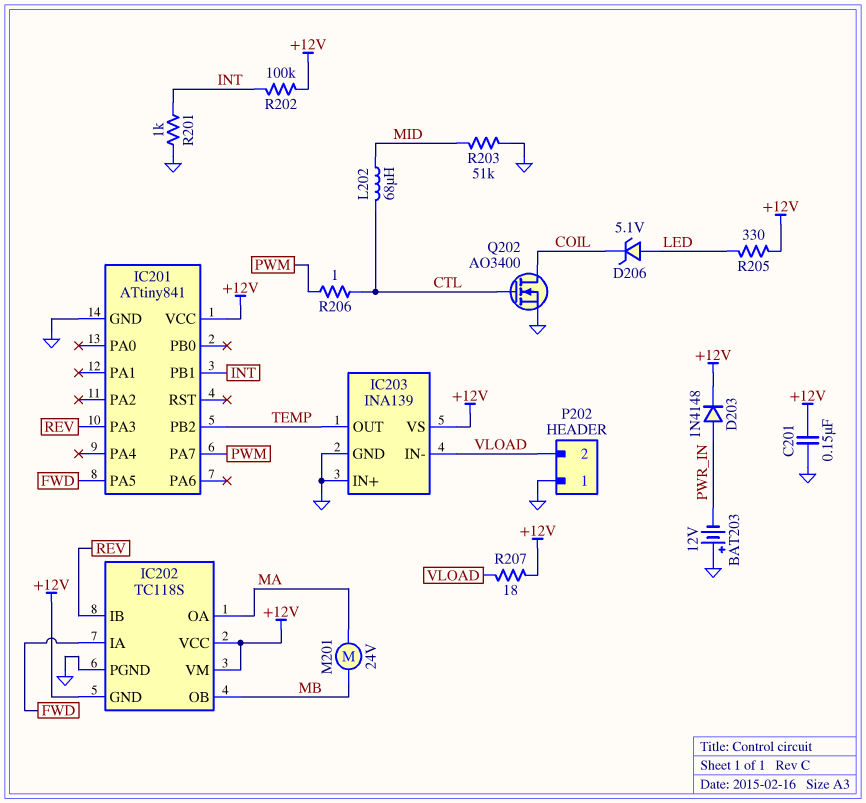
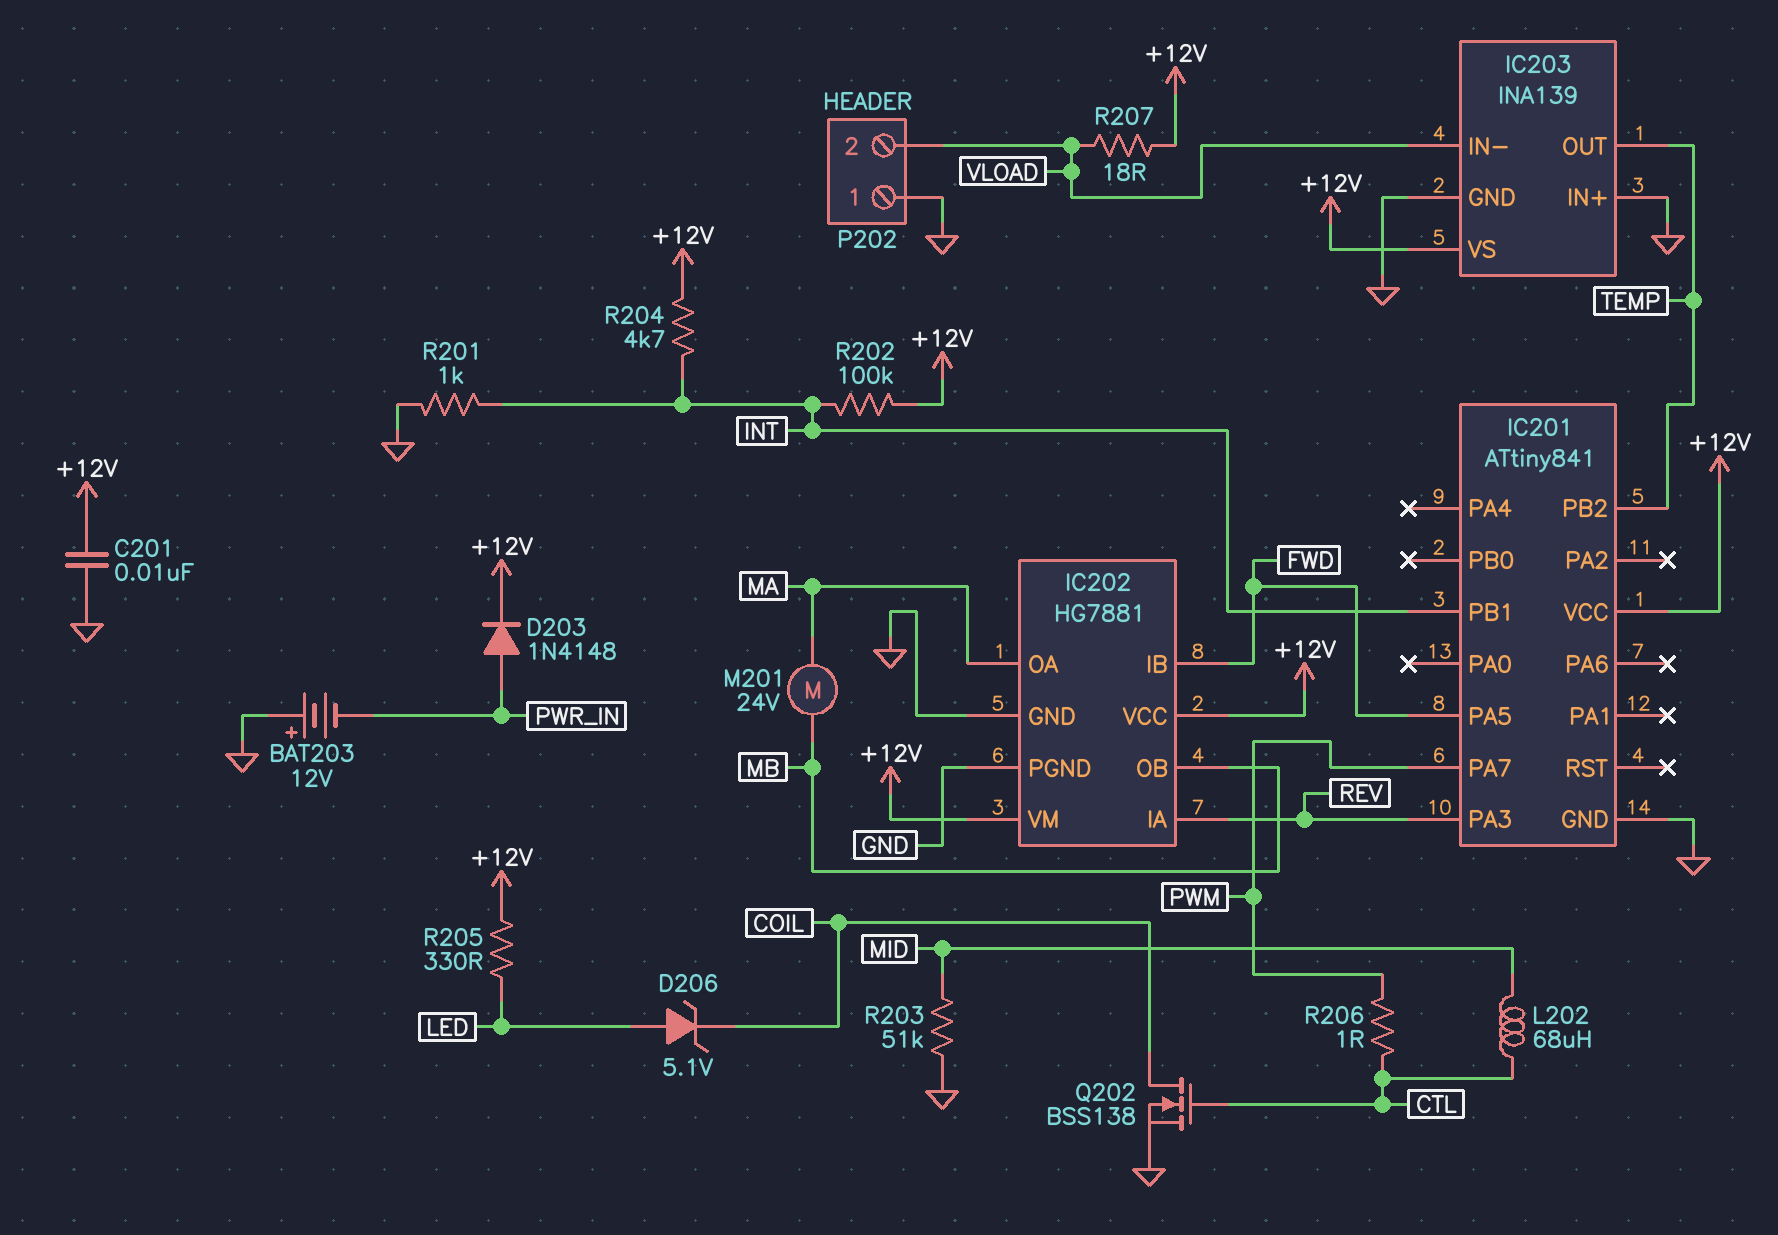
C201: 150nF (+12V, GND) -> 10nF (+12V, GND)
IC202: TC118S -> HG7881
IC202 pin GND: +12V -> GND
IC202 pin IA: FWD -> REV
IC202 pin IB: REV -> FWD
Q202: NMOS AO3400 (G CTL, D COIL, S GND) -> NMOS BSS138 (G CTL, D COIL, S GND)
R204: none -> 4.7k (+12V, INT)

